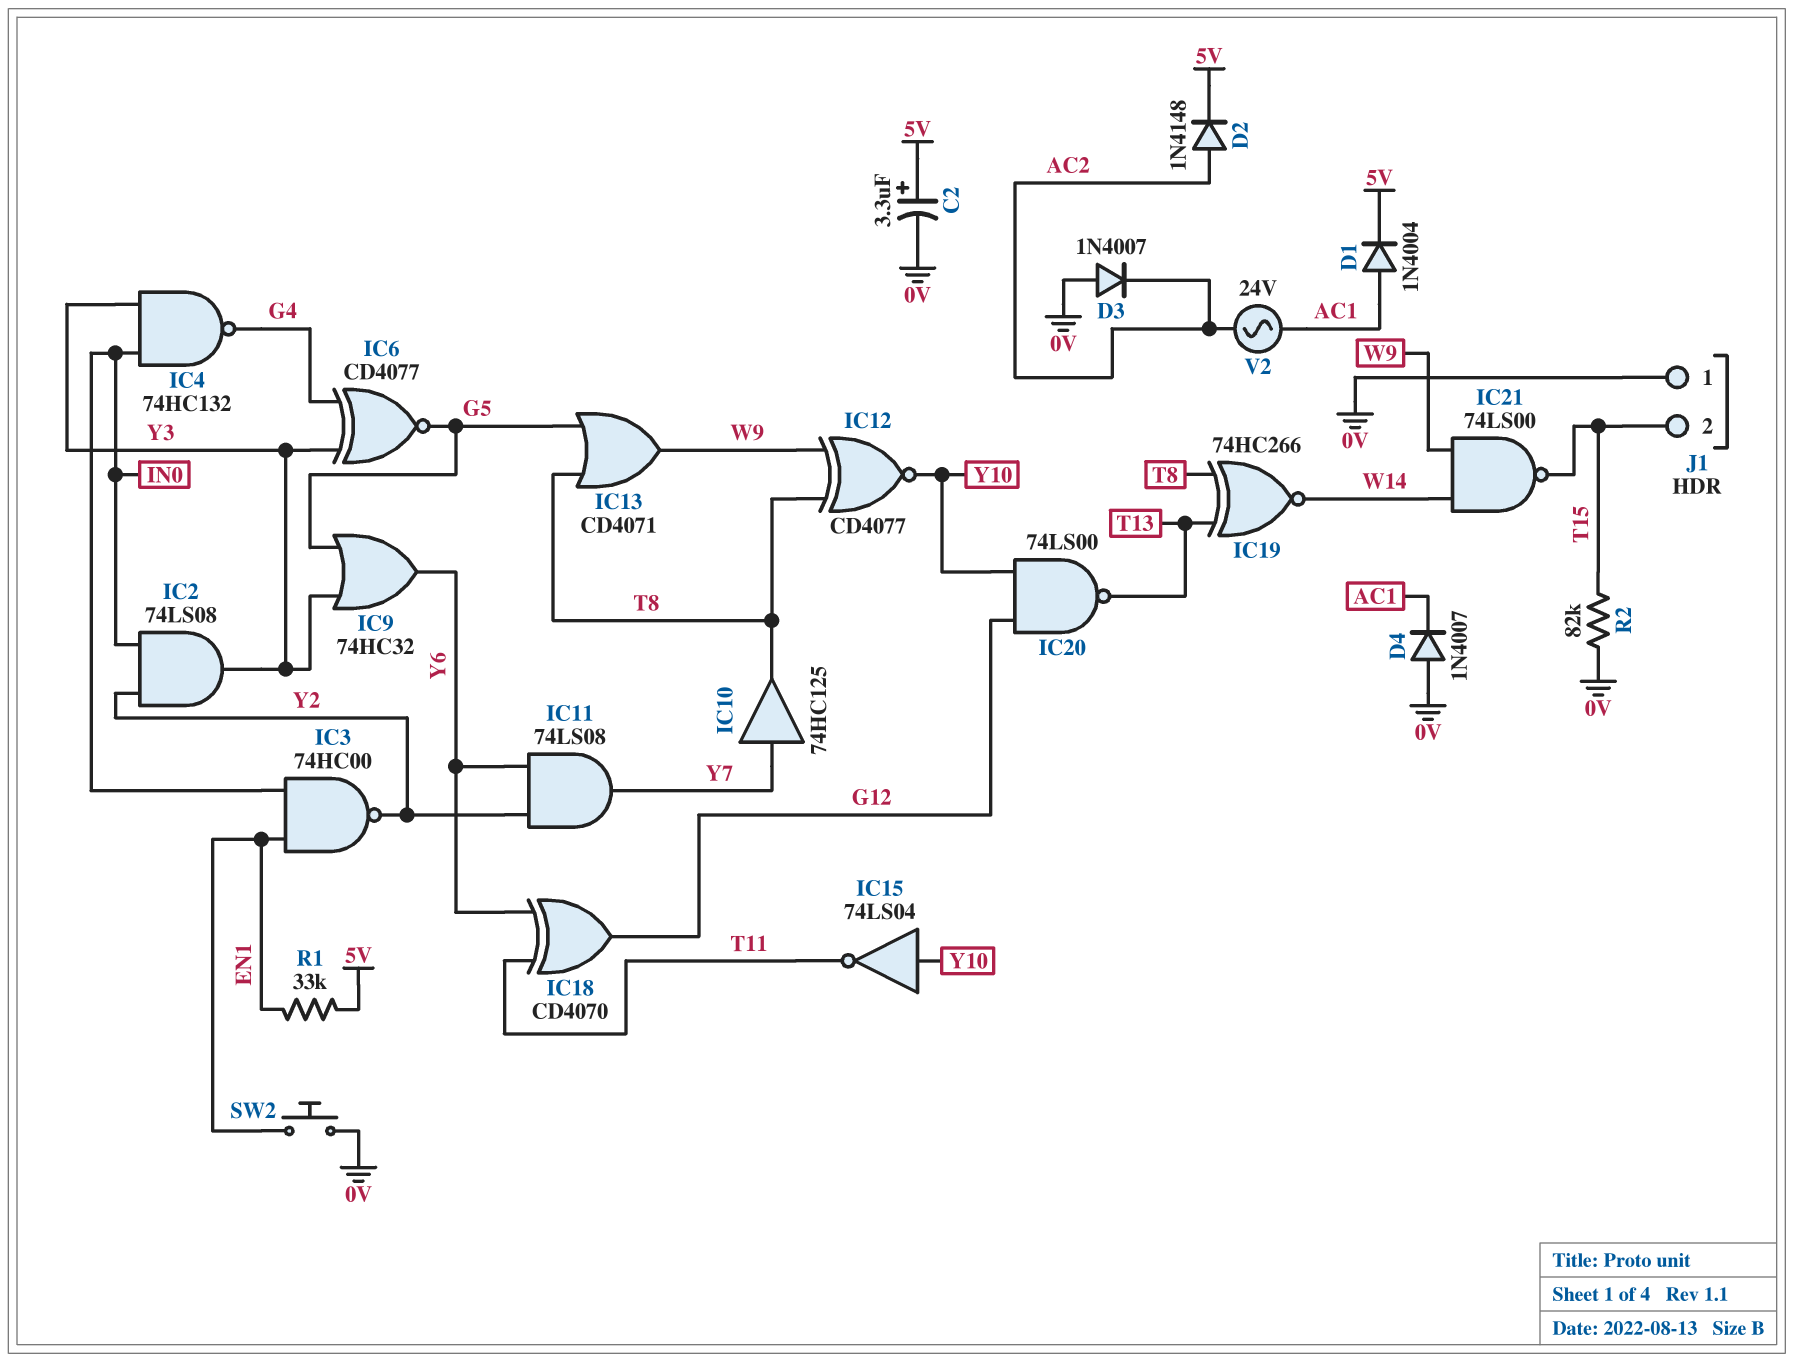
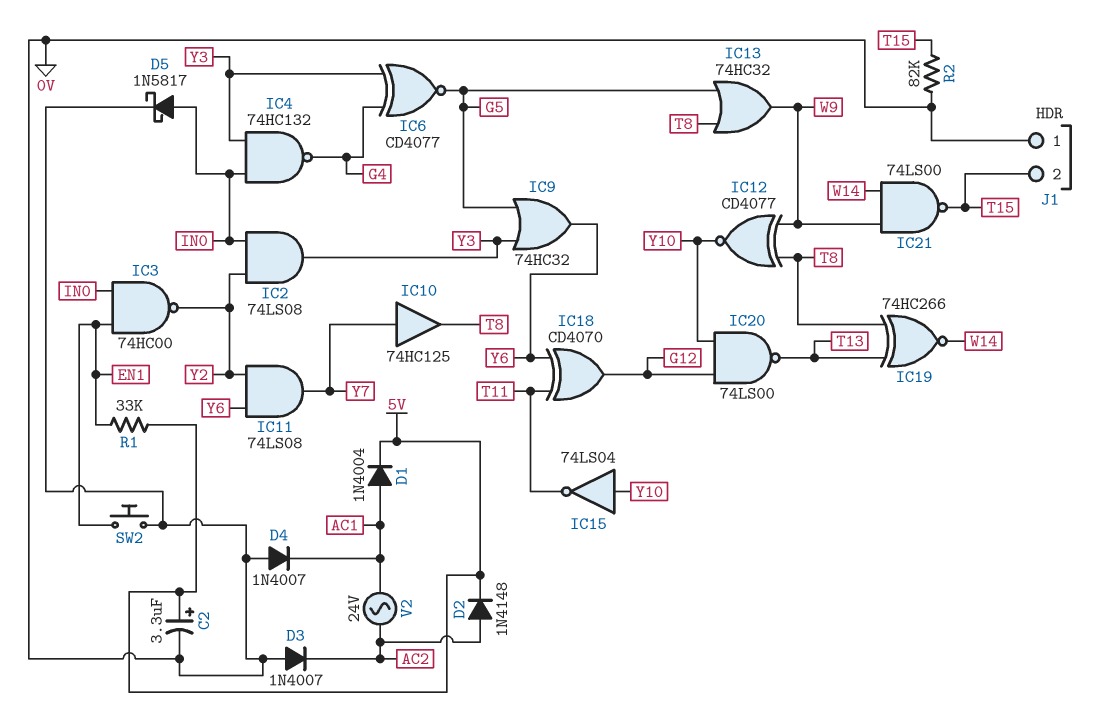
D5: none -> schottky 1N5817 (A IN0, K 0V)
IC13: OR CD4071 (in G5, in T8, out W9) -> OR 74HC32 (in G5, in T8, out W9)

